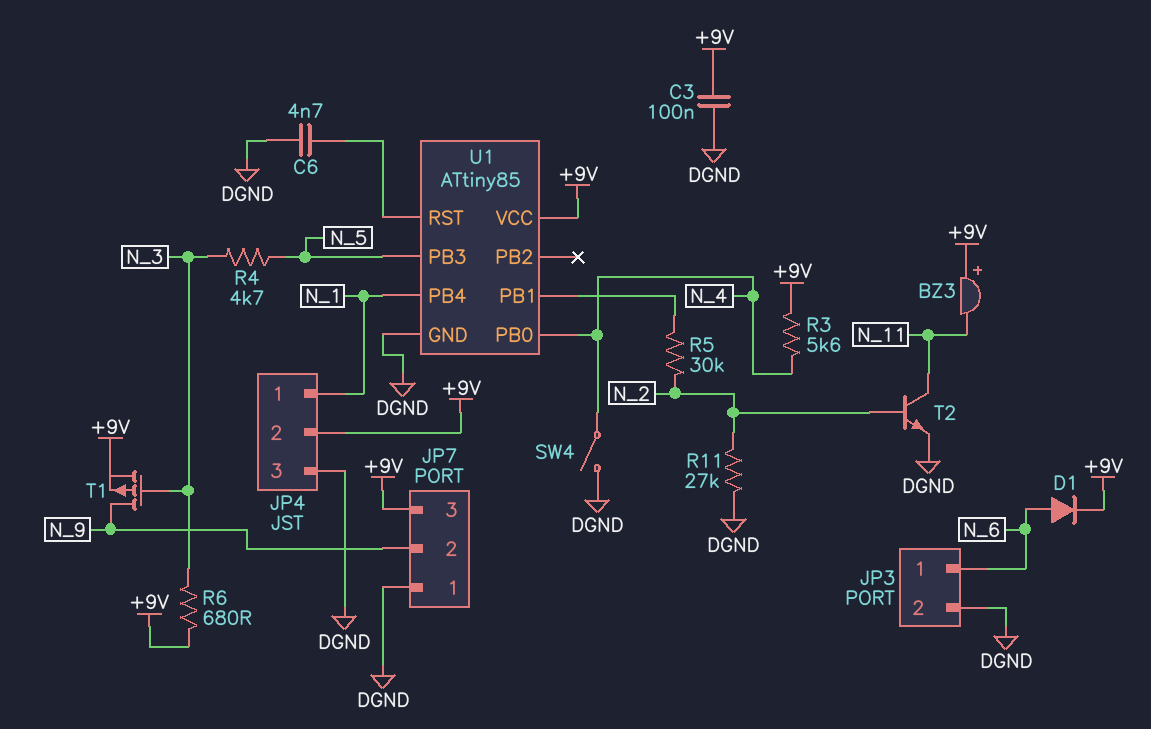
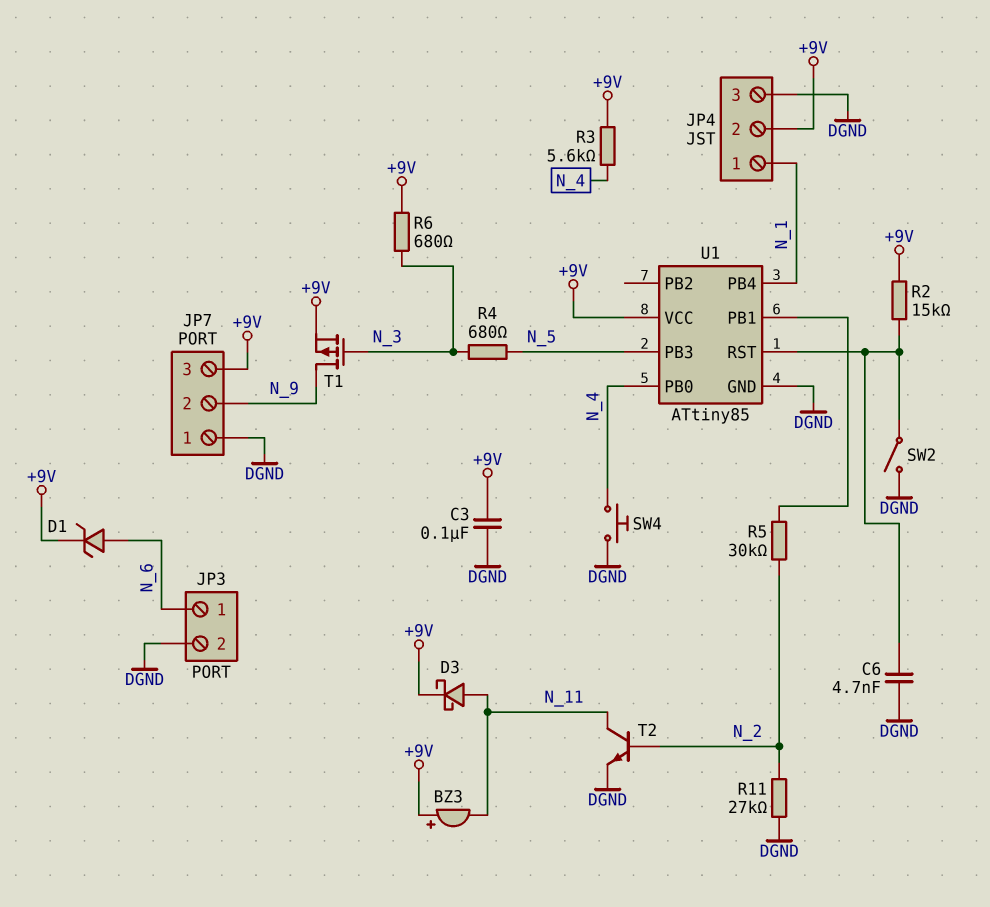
D1: diode (A N_6, K +9V) -> zener (A N_6, K +9V)
D3: none -> schottky (A N_11, K +9V)
R2: none -> 15k (+9V, U1/RST)
R4: 4.7k (N_3, N_5) -> 680 (N_3, N_5)
SW2: none -> switch (DGND, U1/RST)
SW4: switch (DGND, N_4) -> button (DGND, N_4)

